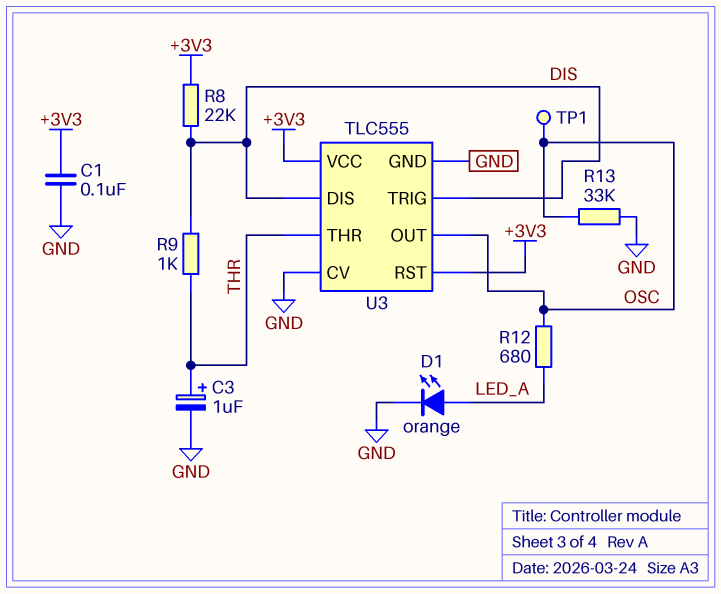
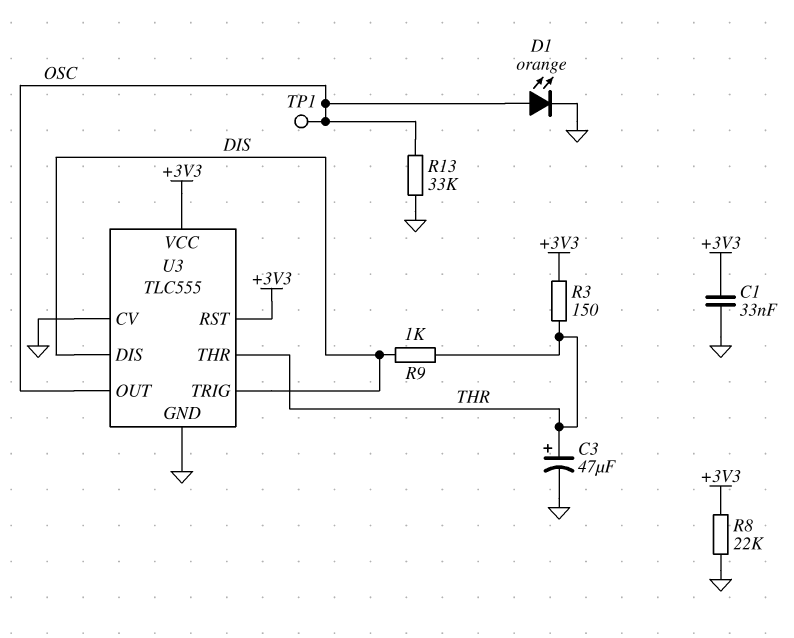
C1: 100nF (+3V3, GND) -> 33nF (+3V3, GND)
C3: 1uF (plus THR, minus GND) -> 47uF (plus THR, minus GND)
D1: LED orange (A LED_A, K GND) -> LED orange (A OSC, K GND)
R3: none -> 150 (+3V3, THR)
R8: 22k (+3V3, DIS) -> 22k (+3V3, GND)
R12: 680 (LED_A, OSC) -> none

